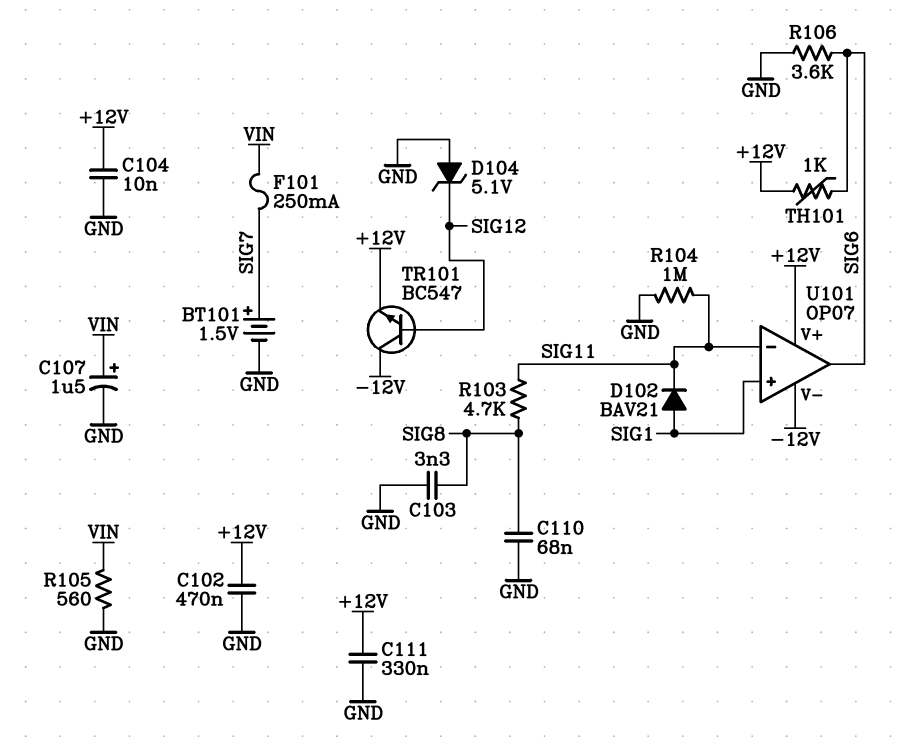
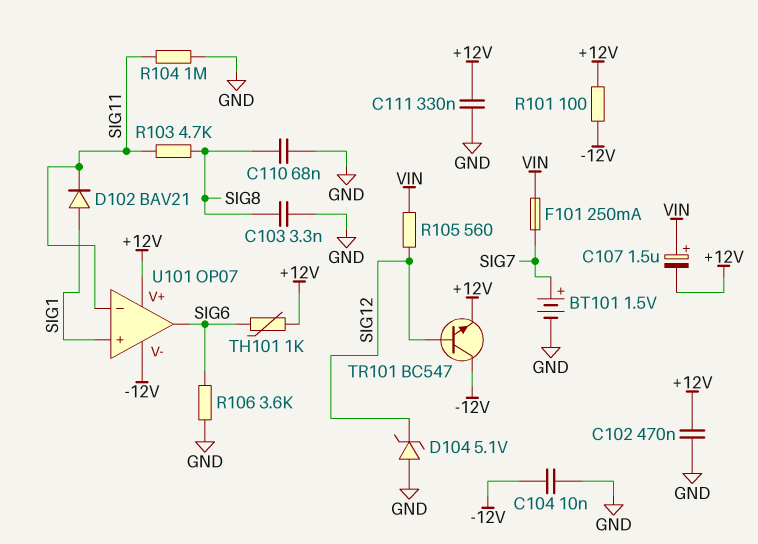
C104: 10nF (+12V, GND) -> 10nF (-12V, GND)
C107: 1.5uF (plus VIN, minus GND) -> 1.5uF (plus VIN, minus +12V)
R101: none -> 100 (+12V, -12V)
R105: 560 (GND, VIN) -> 560 (SIG12, VIN)

